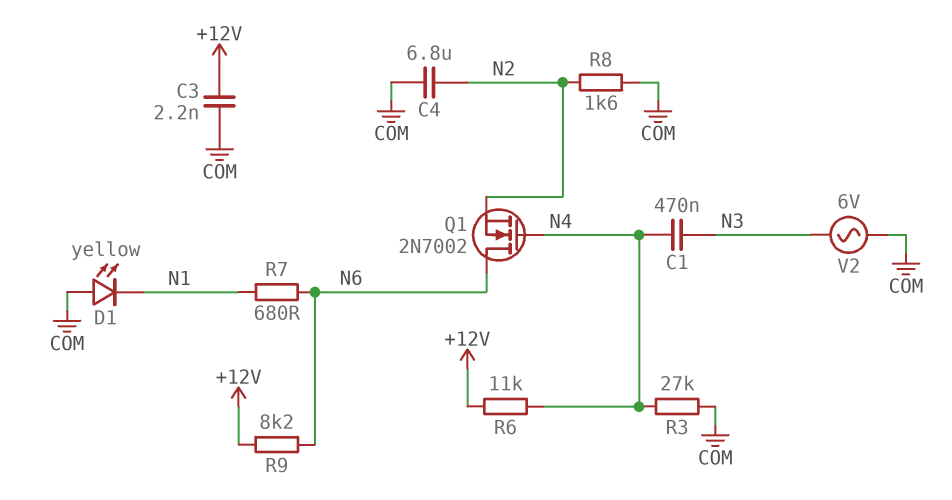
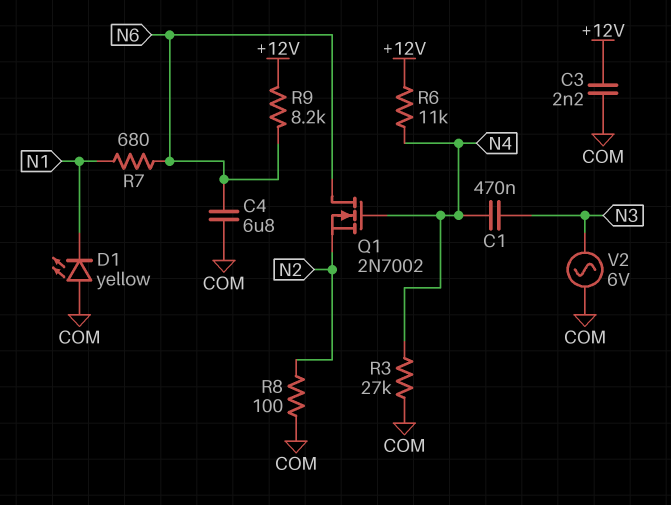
C4: 6.8uF (COM, N2) -> 6.8uF (COM, N6)
R8: 1.6k (COM, N2) -> 100 (COM, N2)

